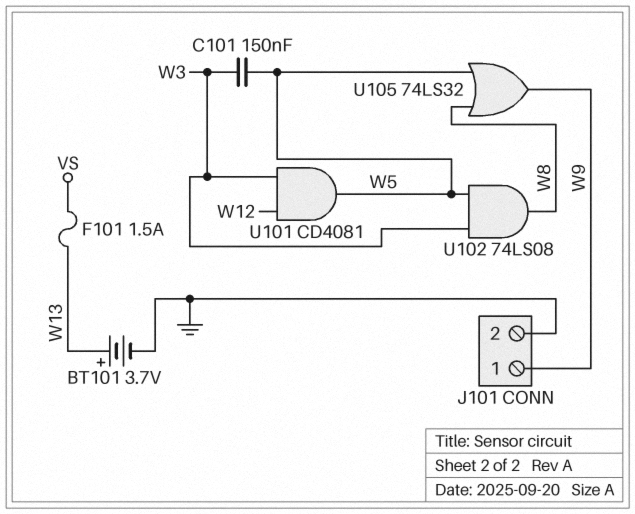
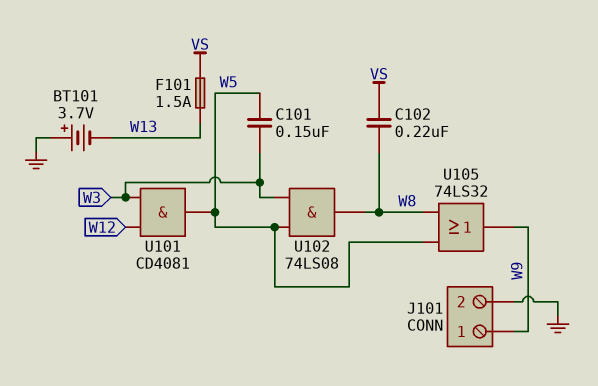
BT101: 3.7V (plus W13, minus GND) -> 3.7V (plus GND, minus W13)
C102: none -> 220nF (VS, W8)

